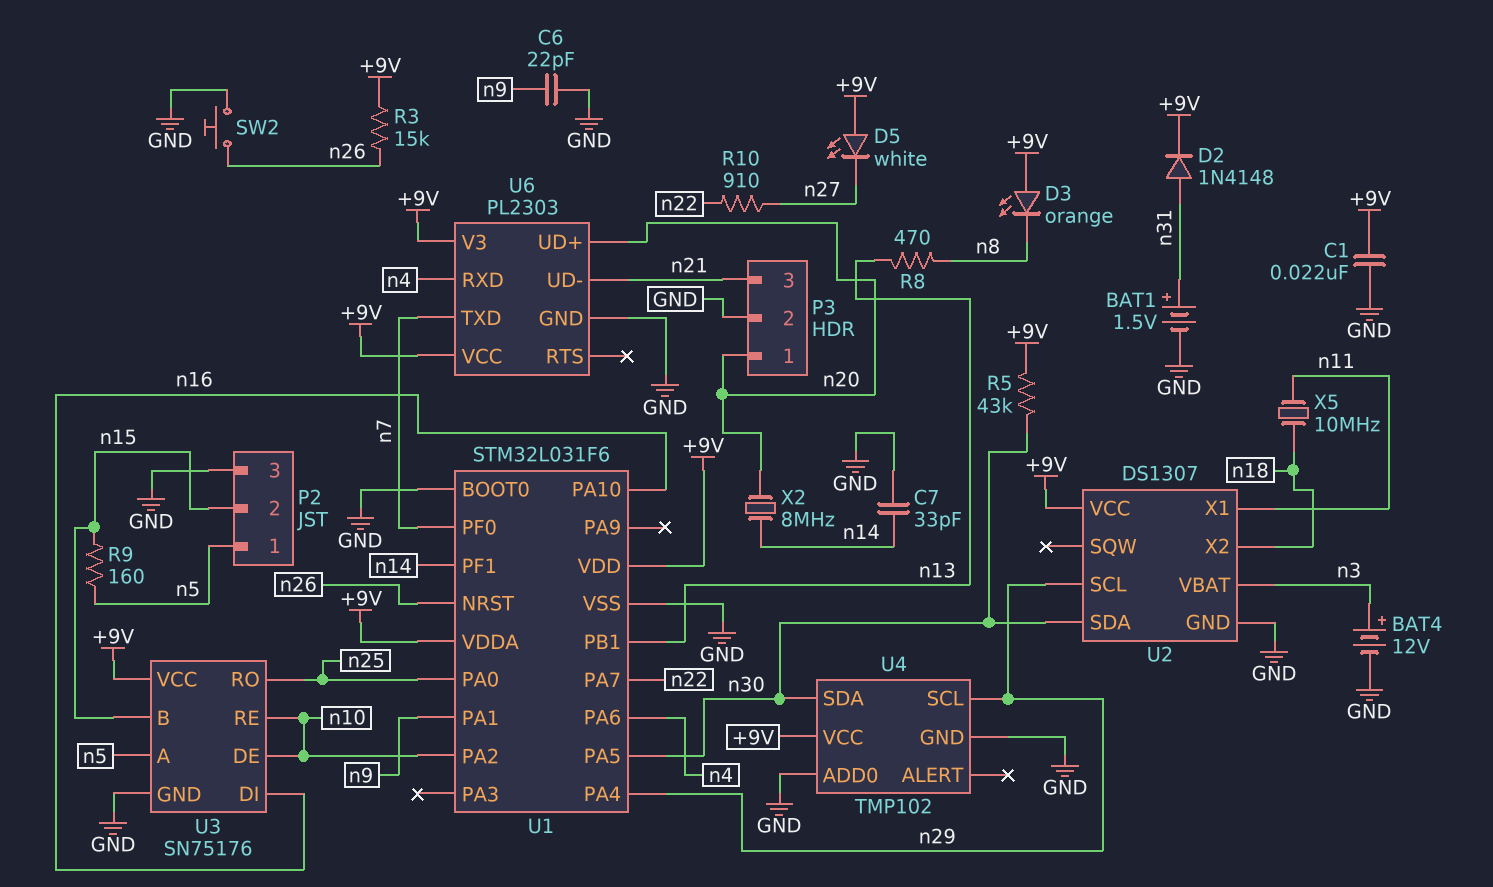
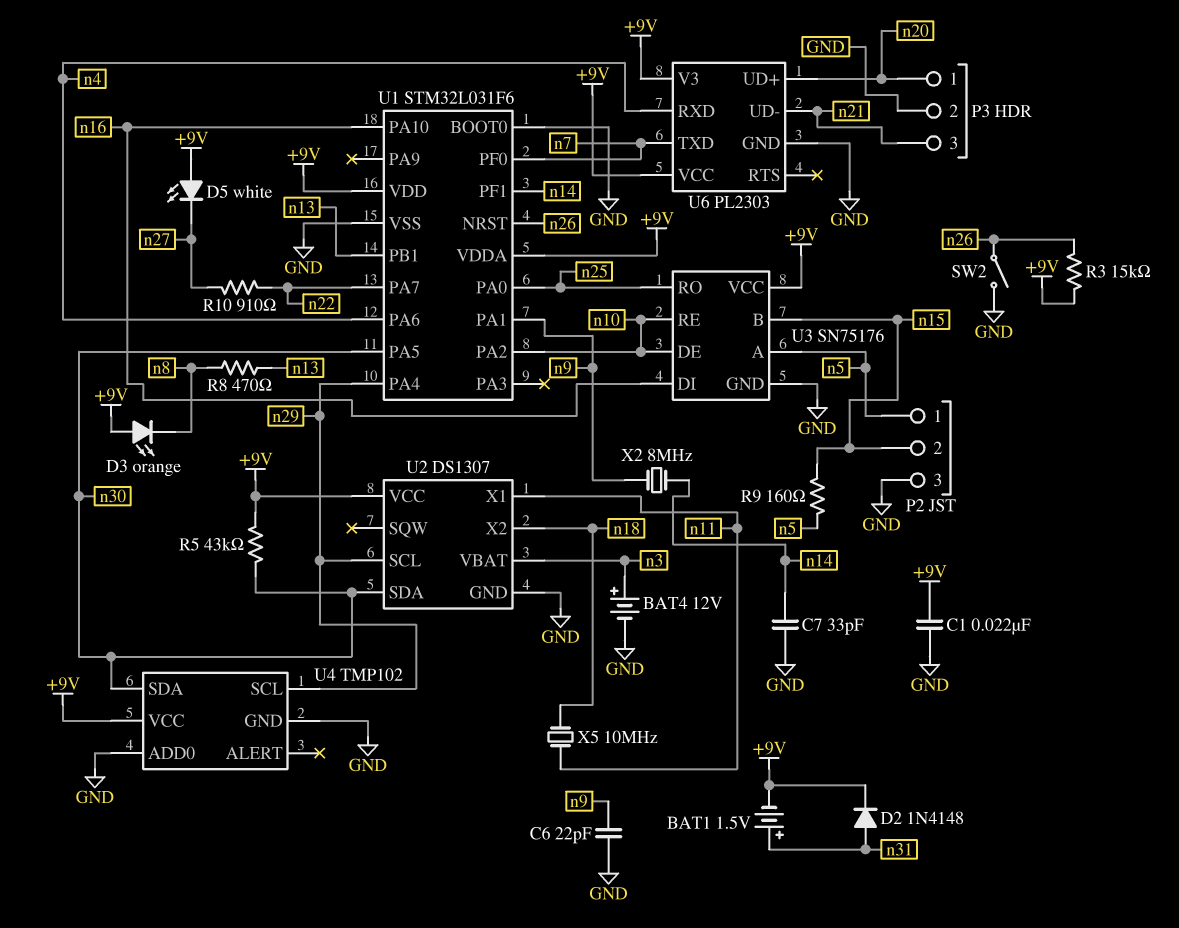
BAT1: 1.5V (plus n31, minus GND) -> 1.5V (plus n31, minus +9V)
SW2: button (GND, n26) -> switch (GND, n26)
X2: 8MHz (n14, n20) -> 8MHz (n9, n14)

